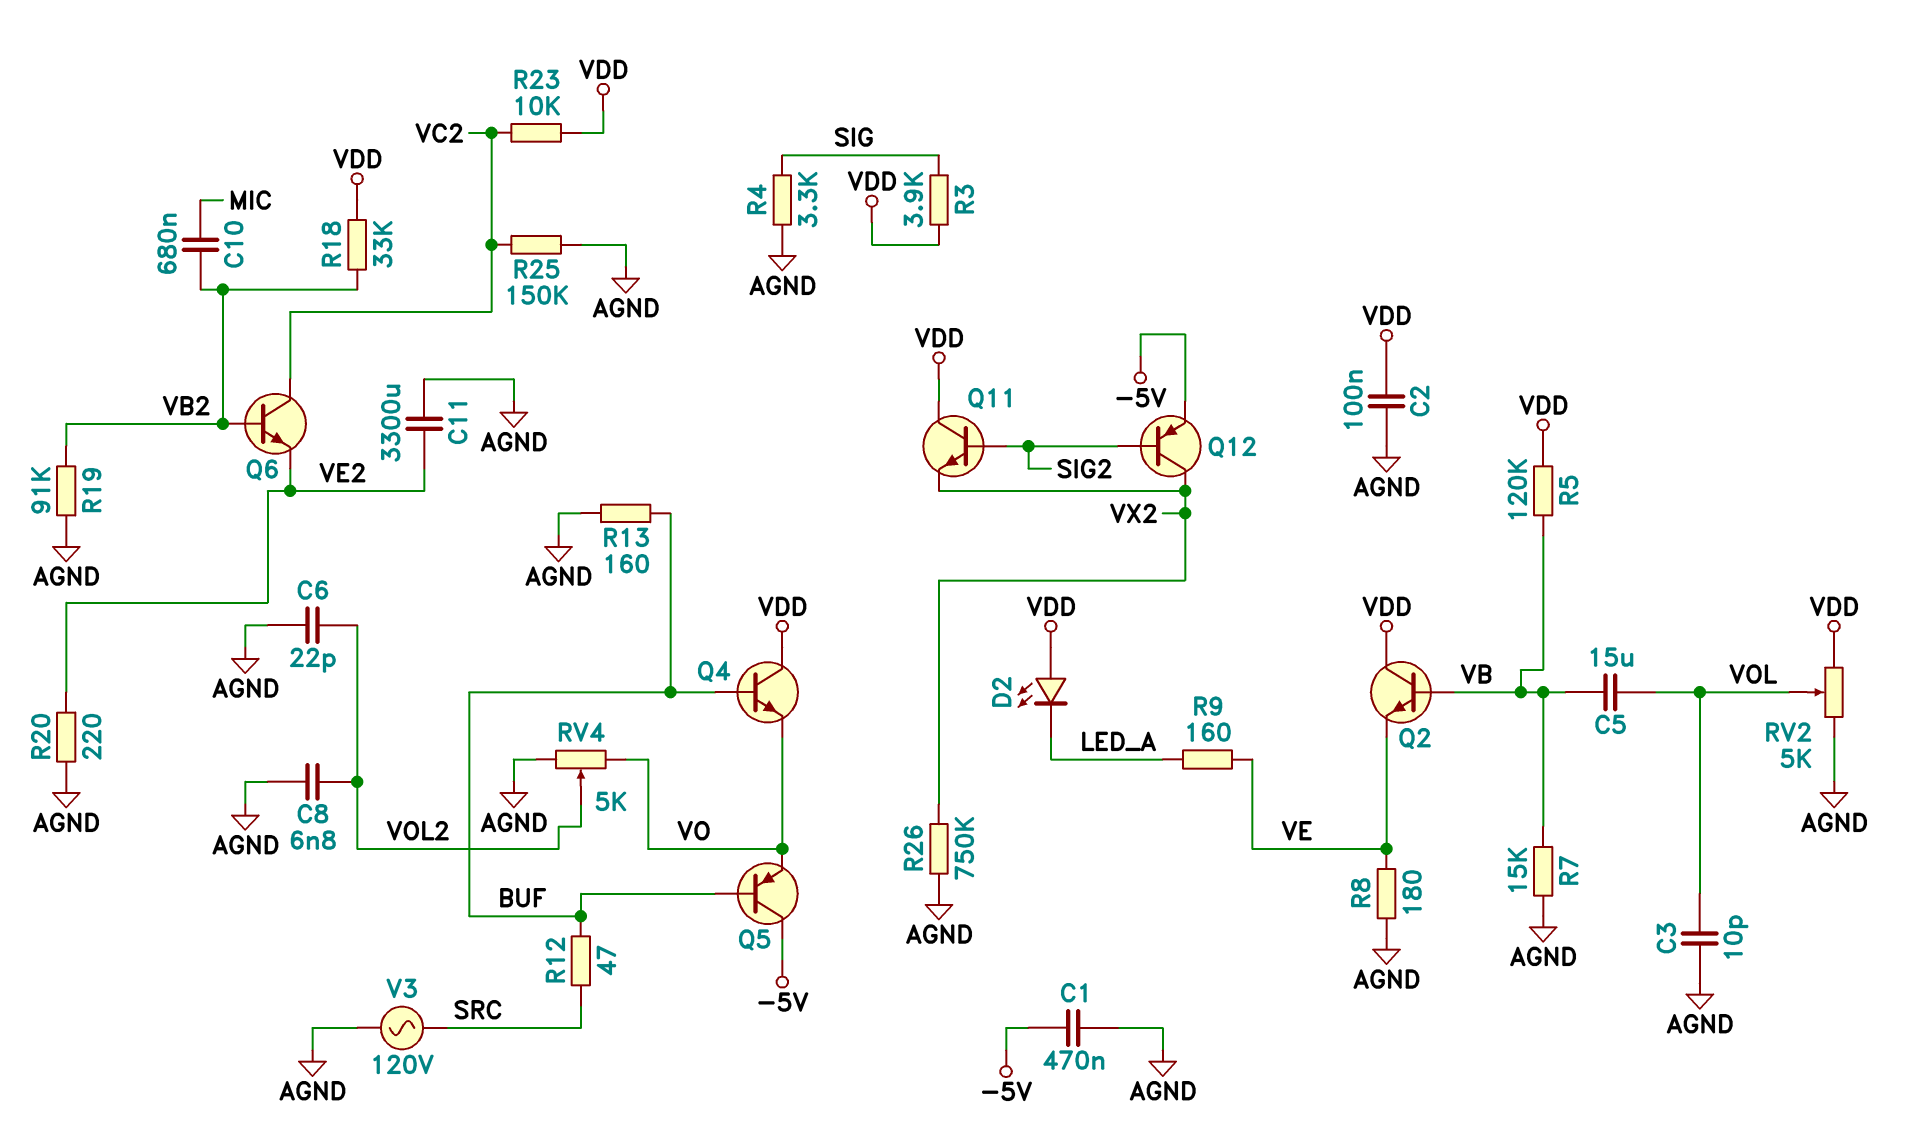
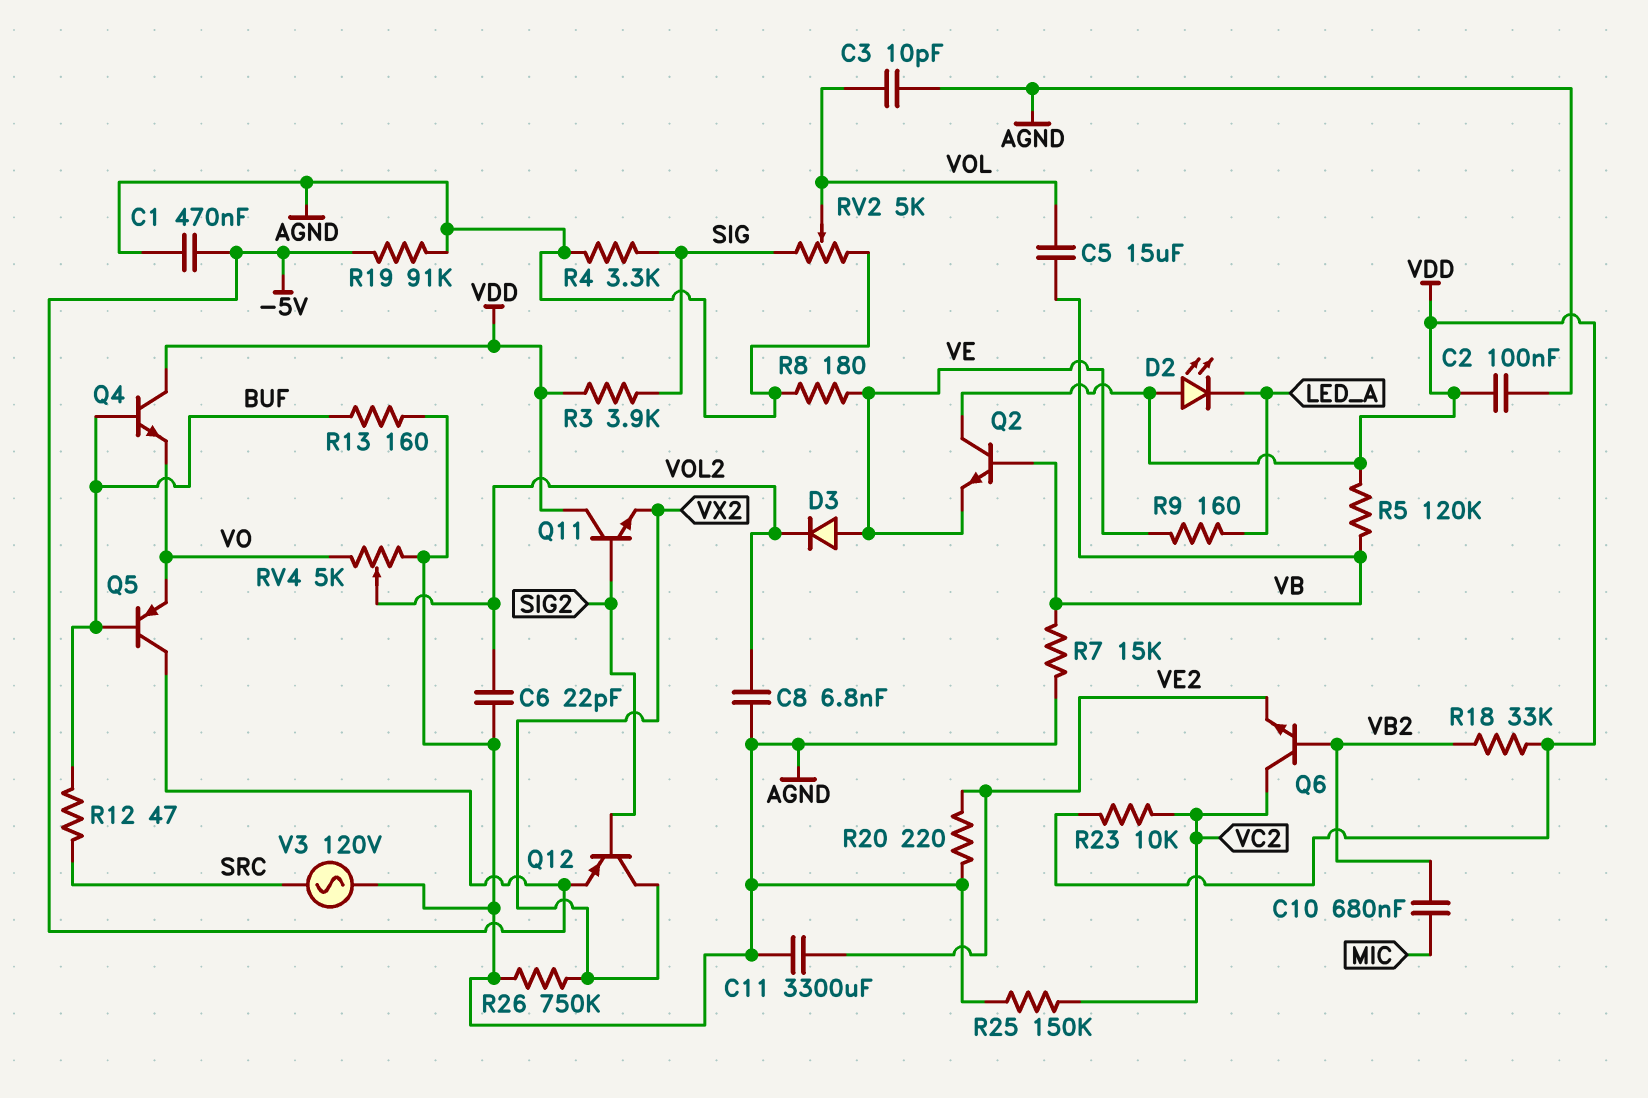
D3: none -> diode (A VE, K VOL2)
R19: 91k (AGND, VB2) -> 91k (-5V, AGND)
RV2: 5k (AGND, VDD, wiper VOL) -> 5k (AGND, SIG, wiper VOL)

